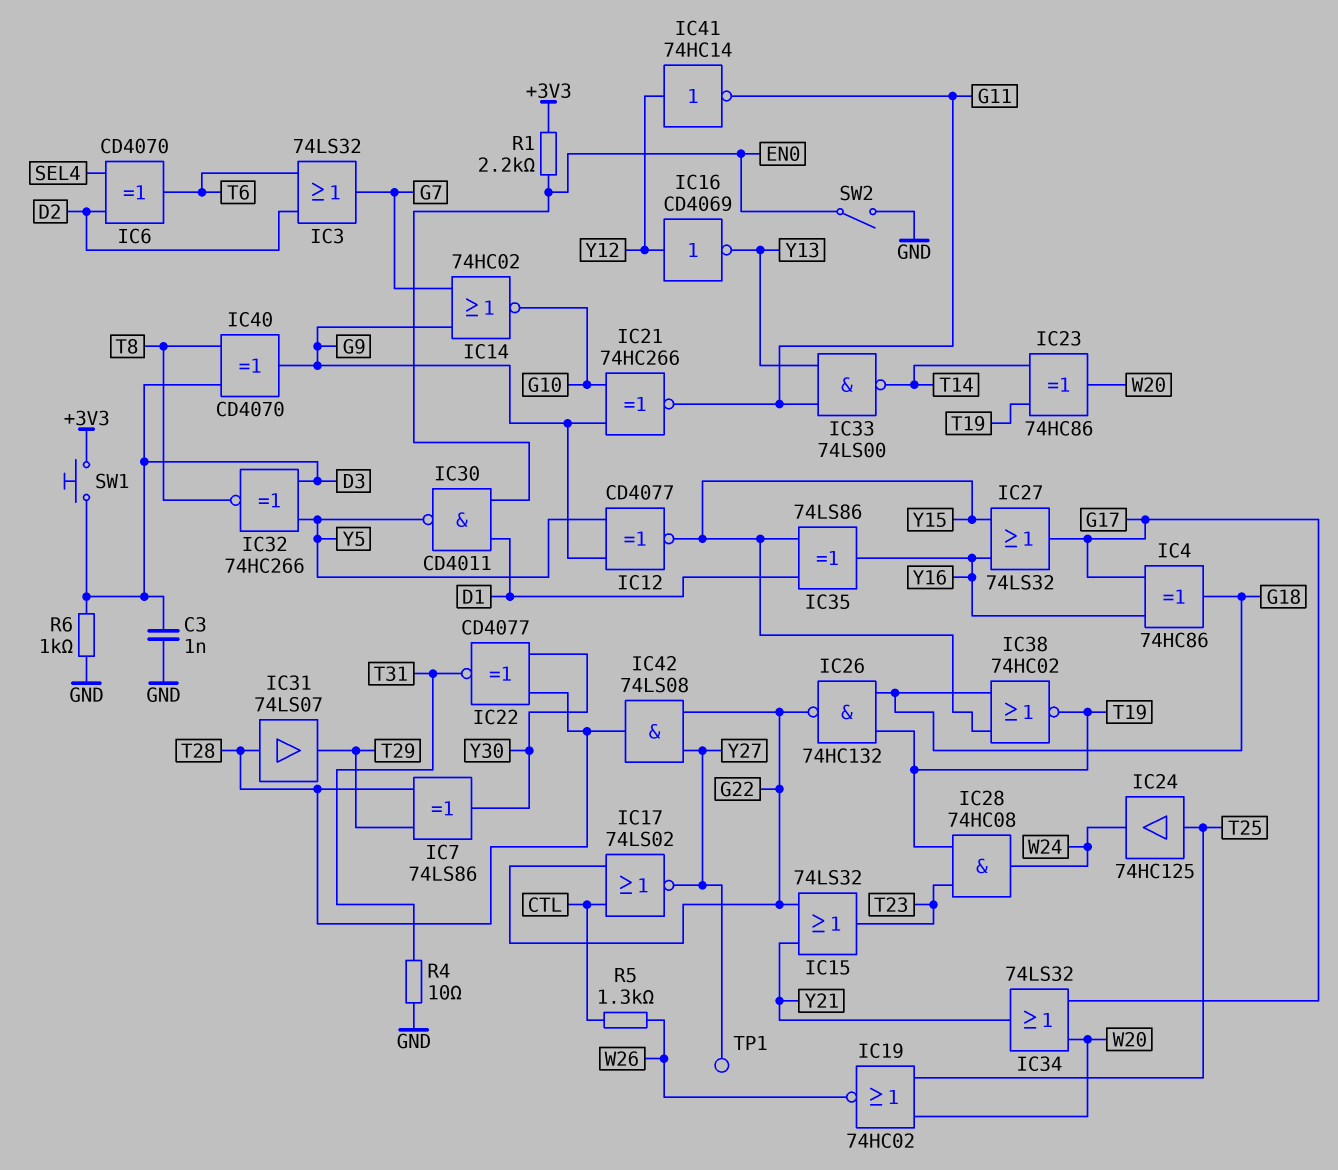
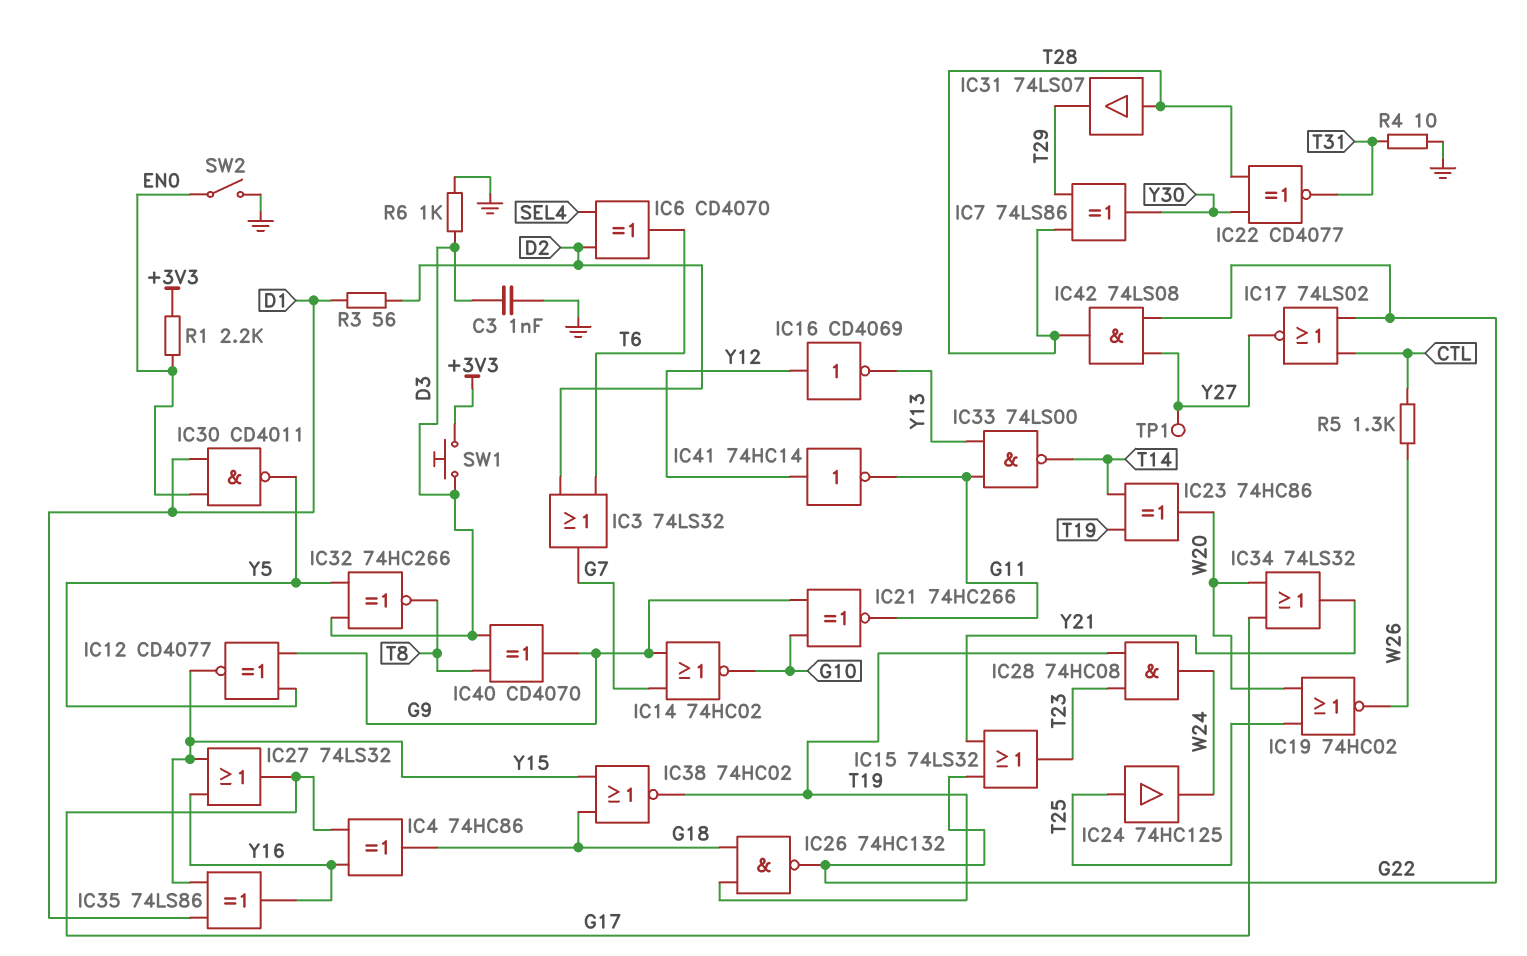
R3: none -> 56 (D1, D2)

